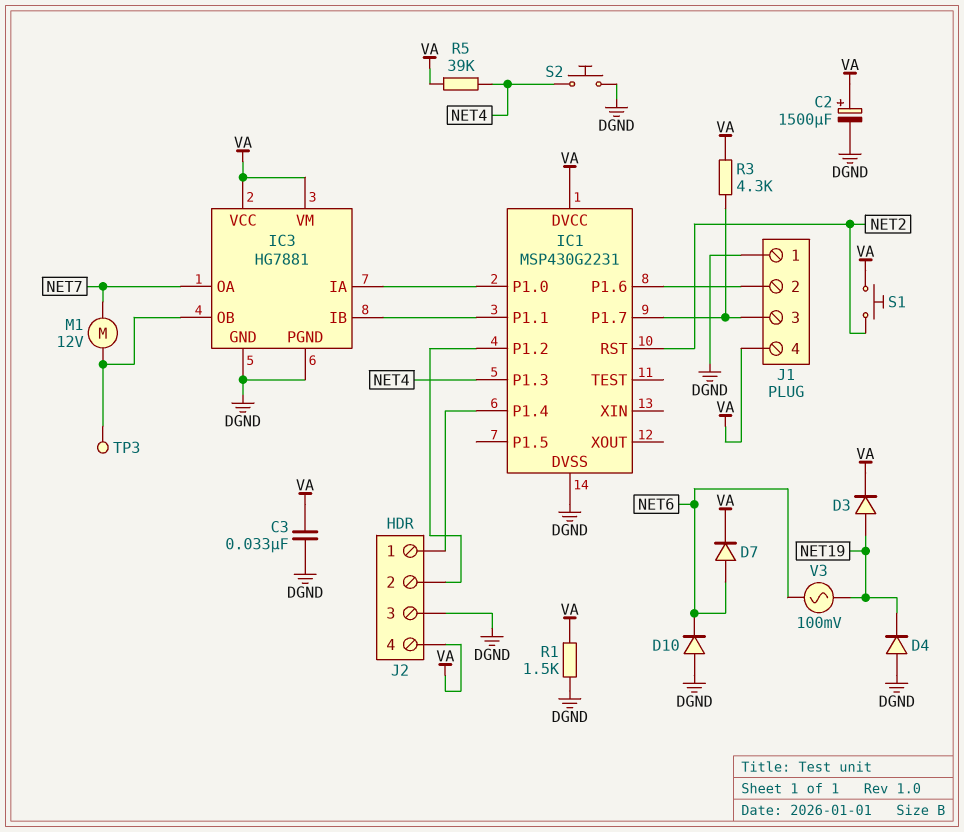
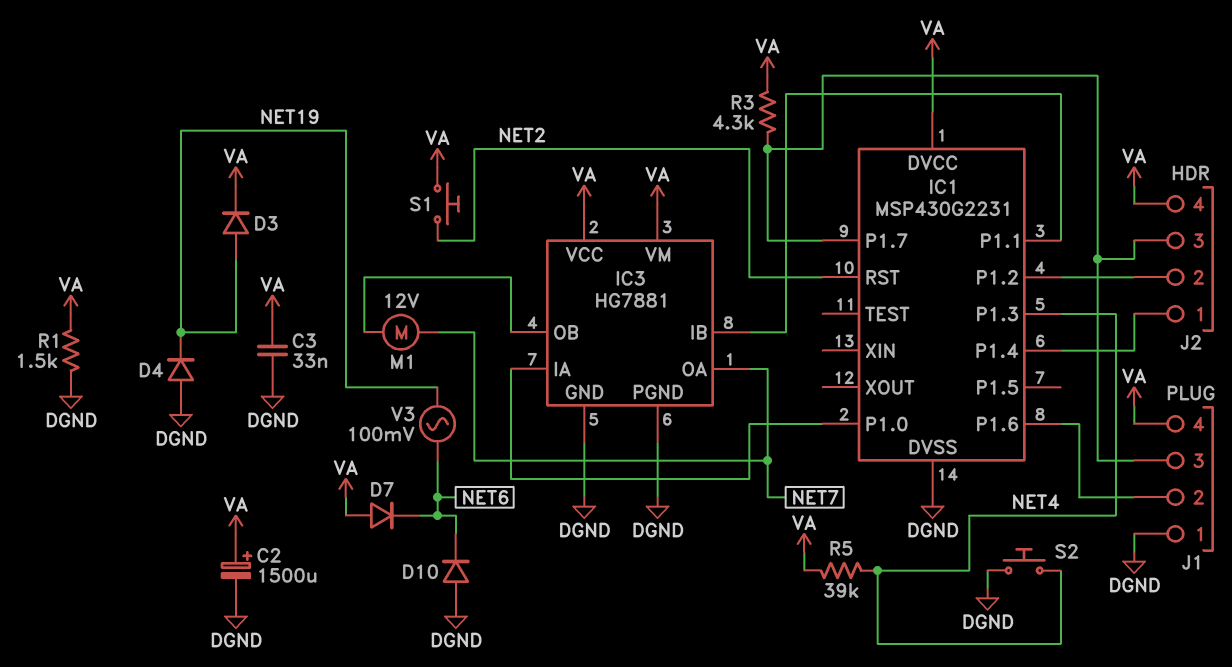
D7: diode (A NET6, K VA) -> diode (A VA, K NET6)
J2 pin 3: DGND -> IC1/P1.7
TP3: test point (IC3/OB) -> none

